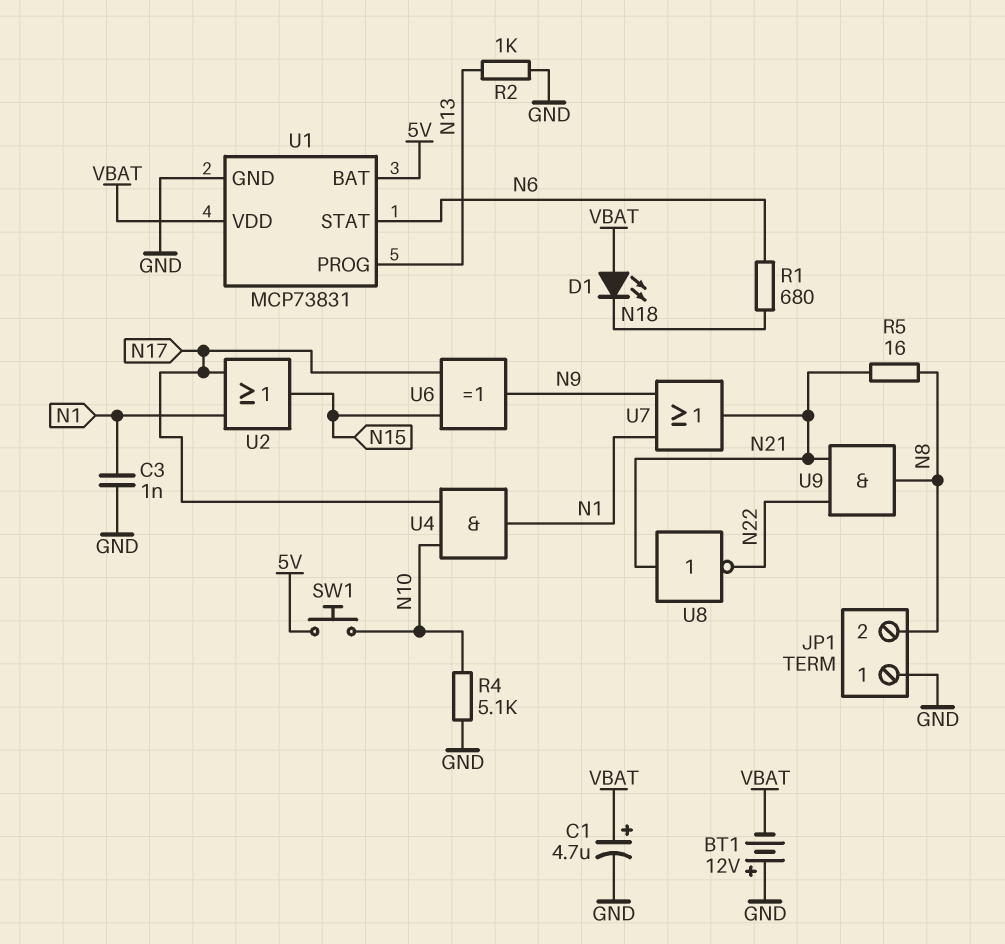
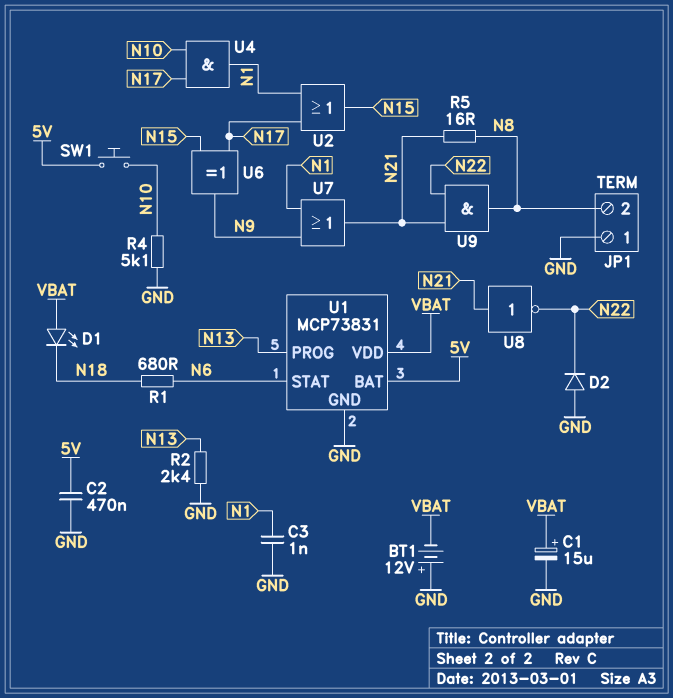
C1: 4.7uF (plus VBAT, minus GND) -> 15uF (plus VBAT, minus GND)
C2: none -> 470nF (5V, GND)
D2: none -> diode (A GND, K N22)
R2: 1k (GND, N13) -> 2.4k (GND, N13)

